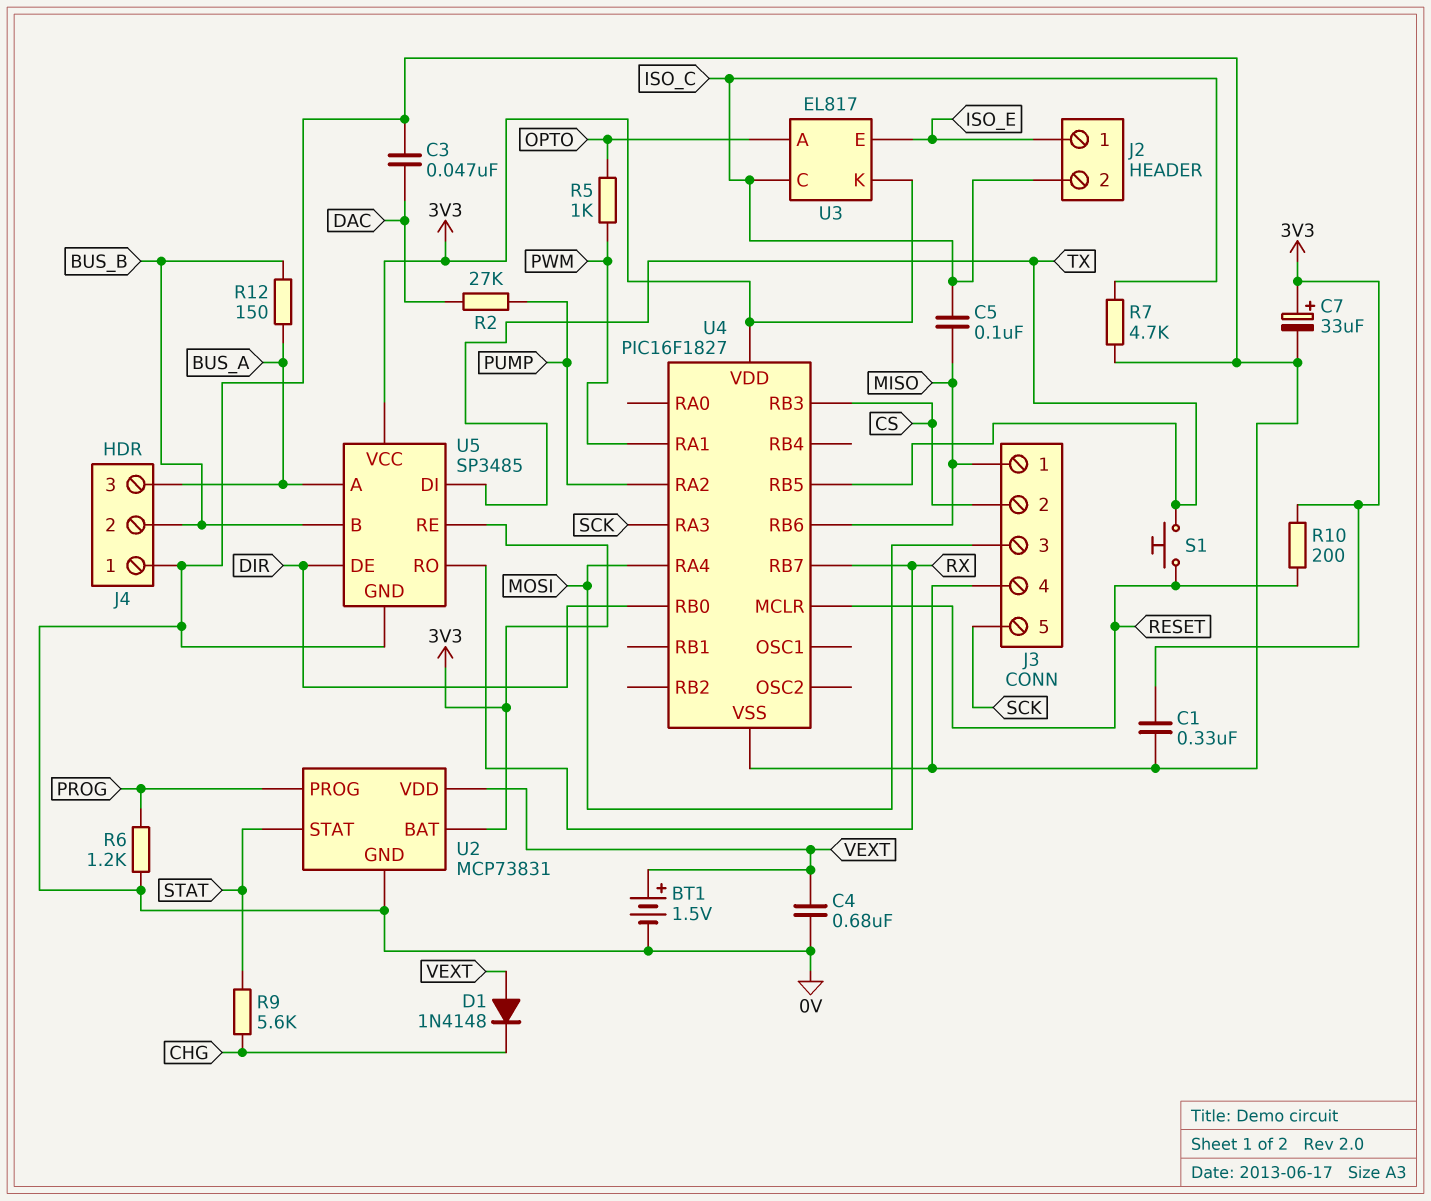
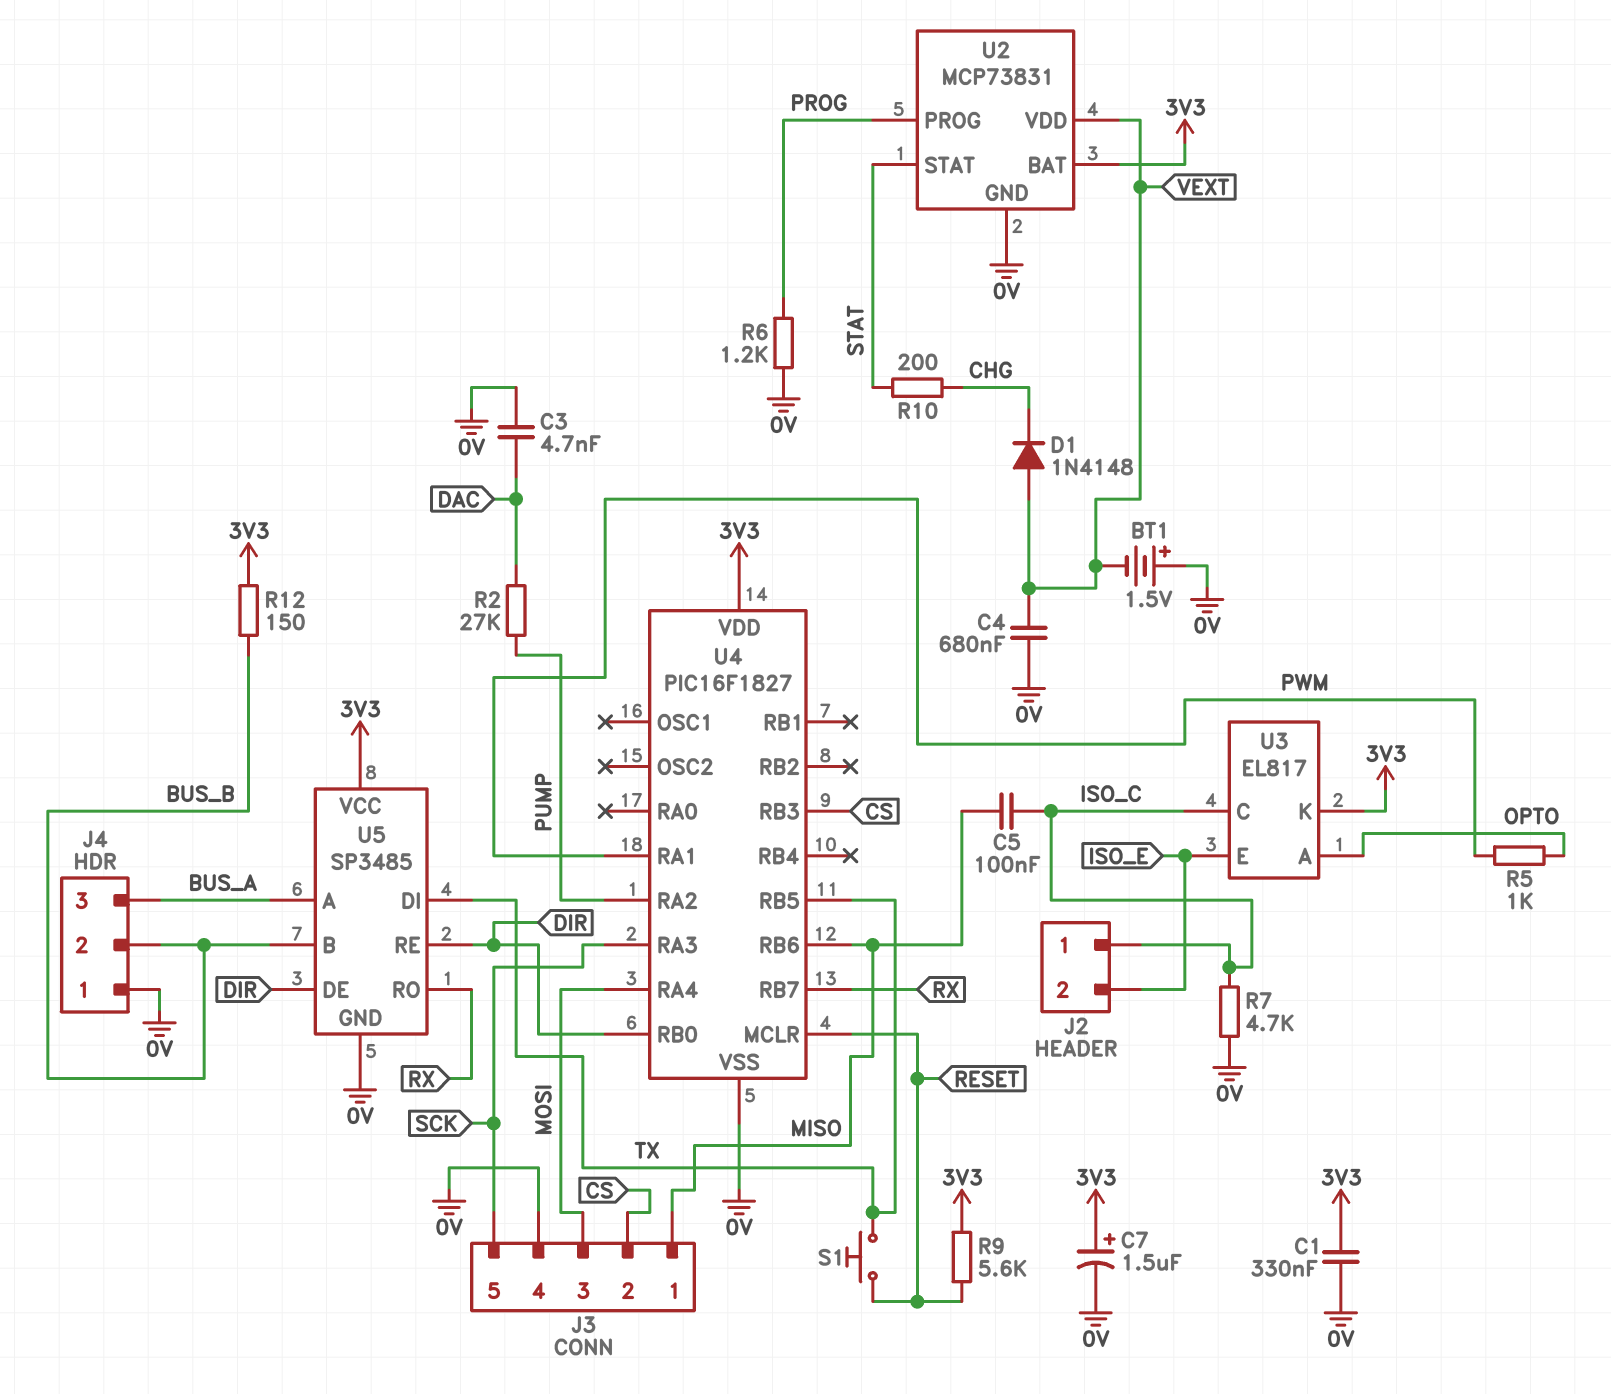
BT1: 1.5V (plus VEXT, minus 0V) -> 1.5V (plus 0V, minus VEXT)
C3: 47nF (0V, DAC) -> 4.7nF (0V, DAC)
C7: 33uF (plus 3V3, minus 0V) -> 1.5uF (plus 3V3, minus 0V)
J2 pin 1: ISO_E -> ISO_C
J2 pin 2: ISO_C -> ISO_E
R9: 5.6k (CHG, STAT) -> 5.6k (3V3, RESET)
R10: 200 (3V3, RESET) -> 200 (CHG, STAT)
R12: 150 (BUS_A, BUS_B) -> 150 (3V3, BUS_B)
U5 pin RE: 3V3 -> DIR

